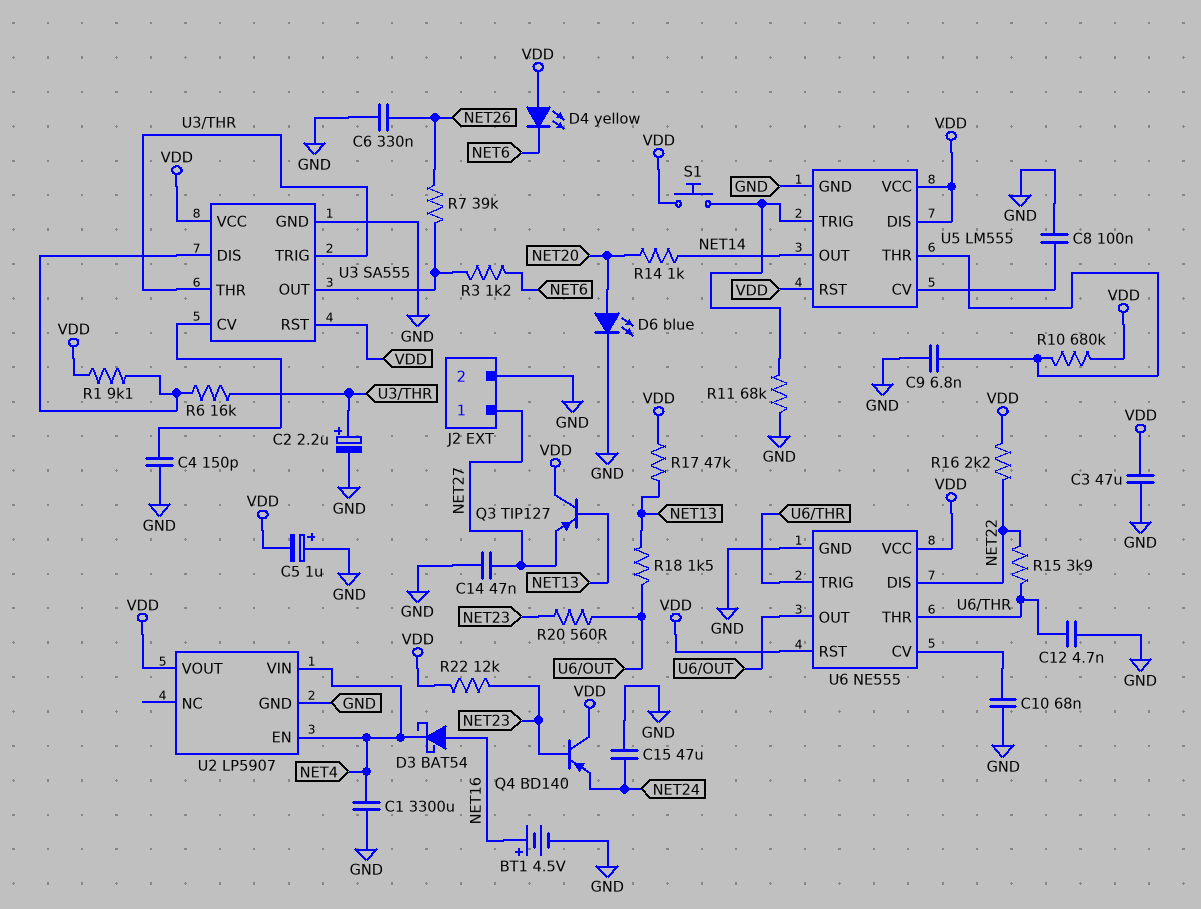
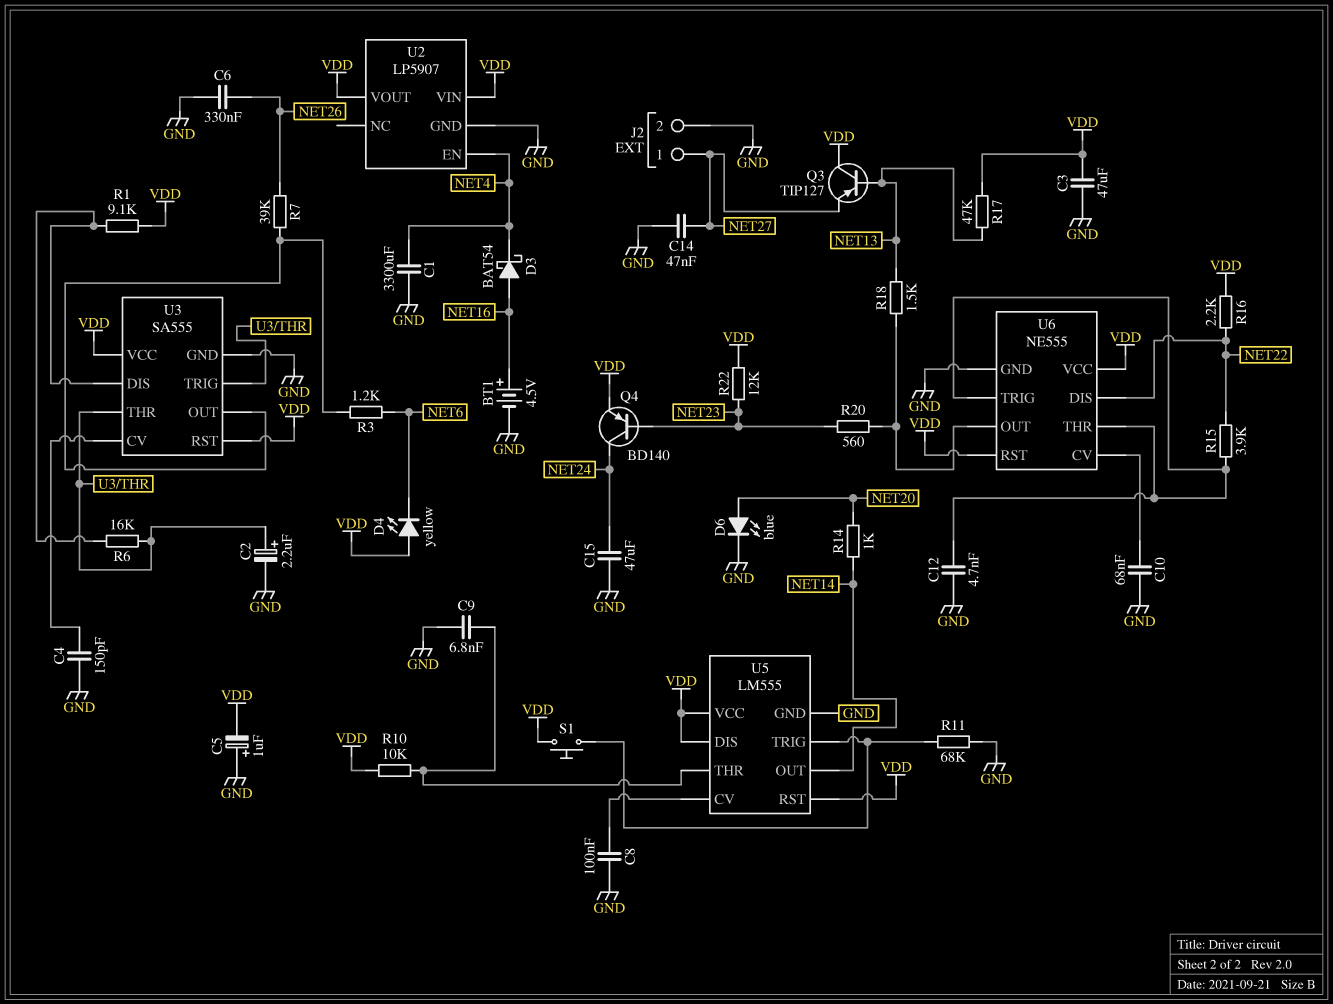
Q4: PNP BD140 (B NET23, C VDD, E NET24) -> PNP BD140 (B NET23, C NET24, E VDD)
R10: 680k (U5/THR, VDD) -> 10k (U5/THR, VDD)
U2 pin VIN: NET4 -> VDD

